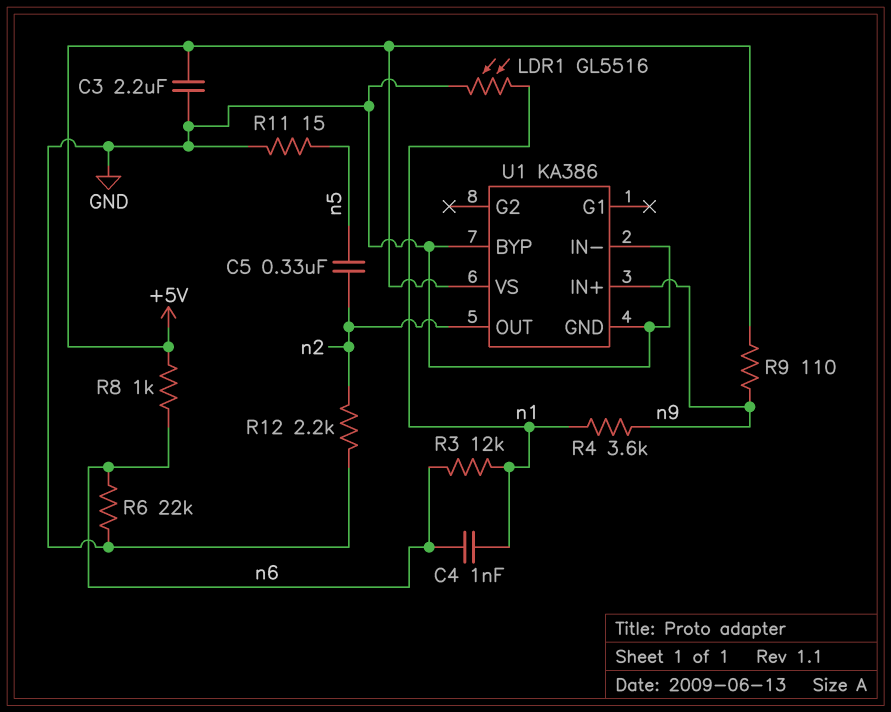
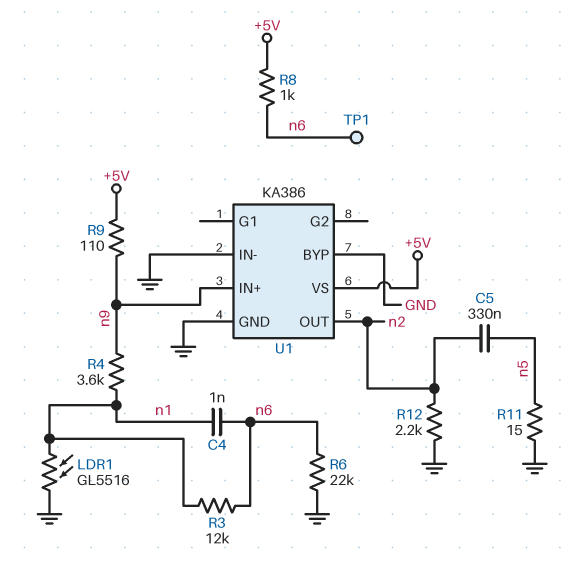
C3: 2.2uF (+5V, GND) -> none
TP1: none -> test point (n6)

